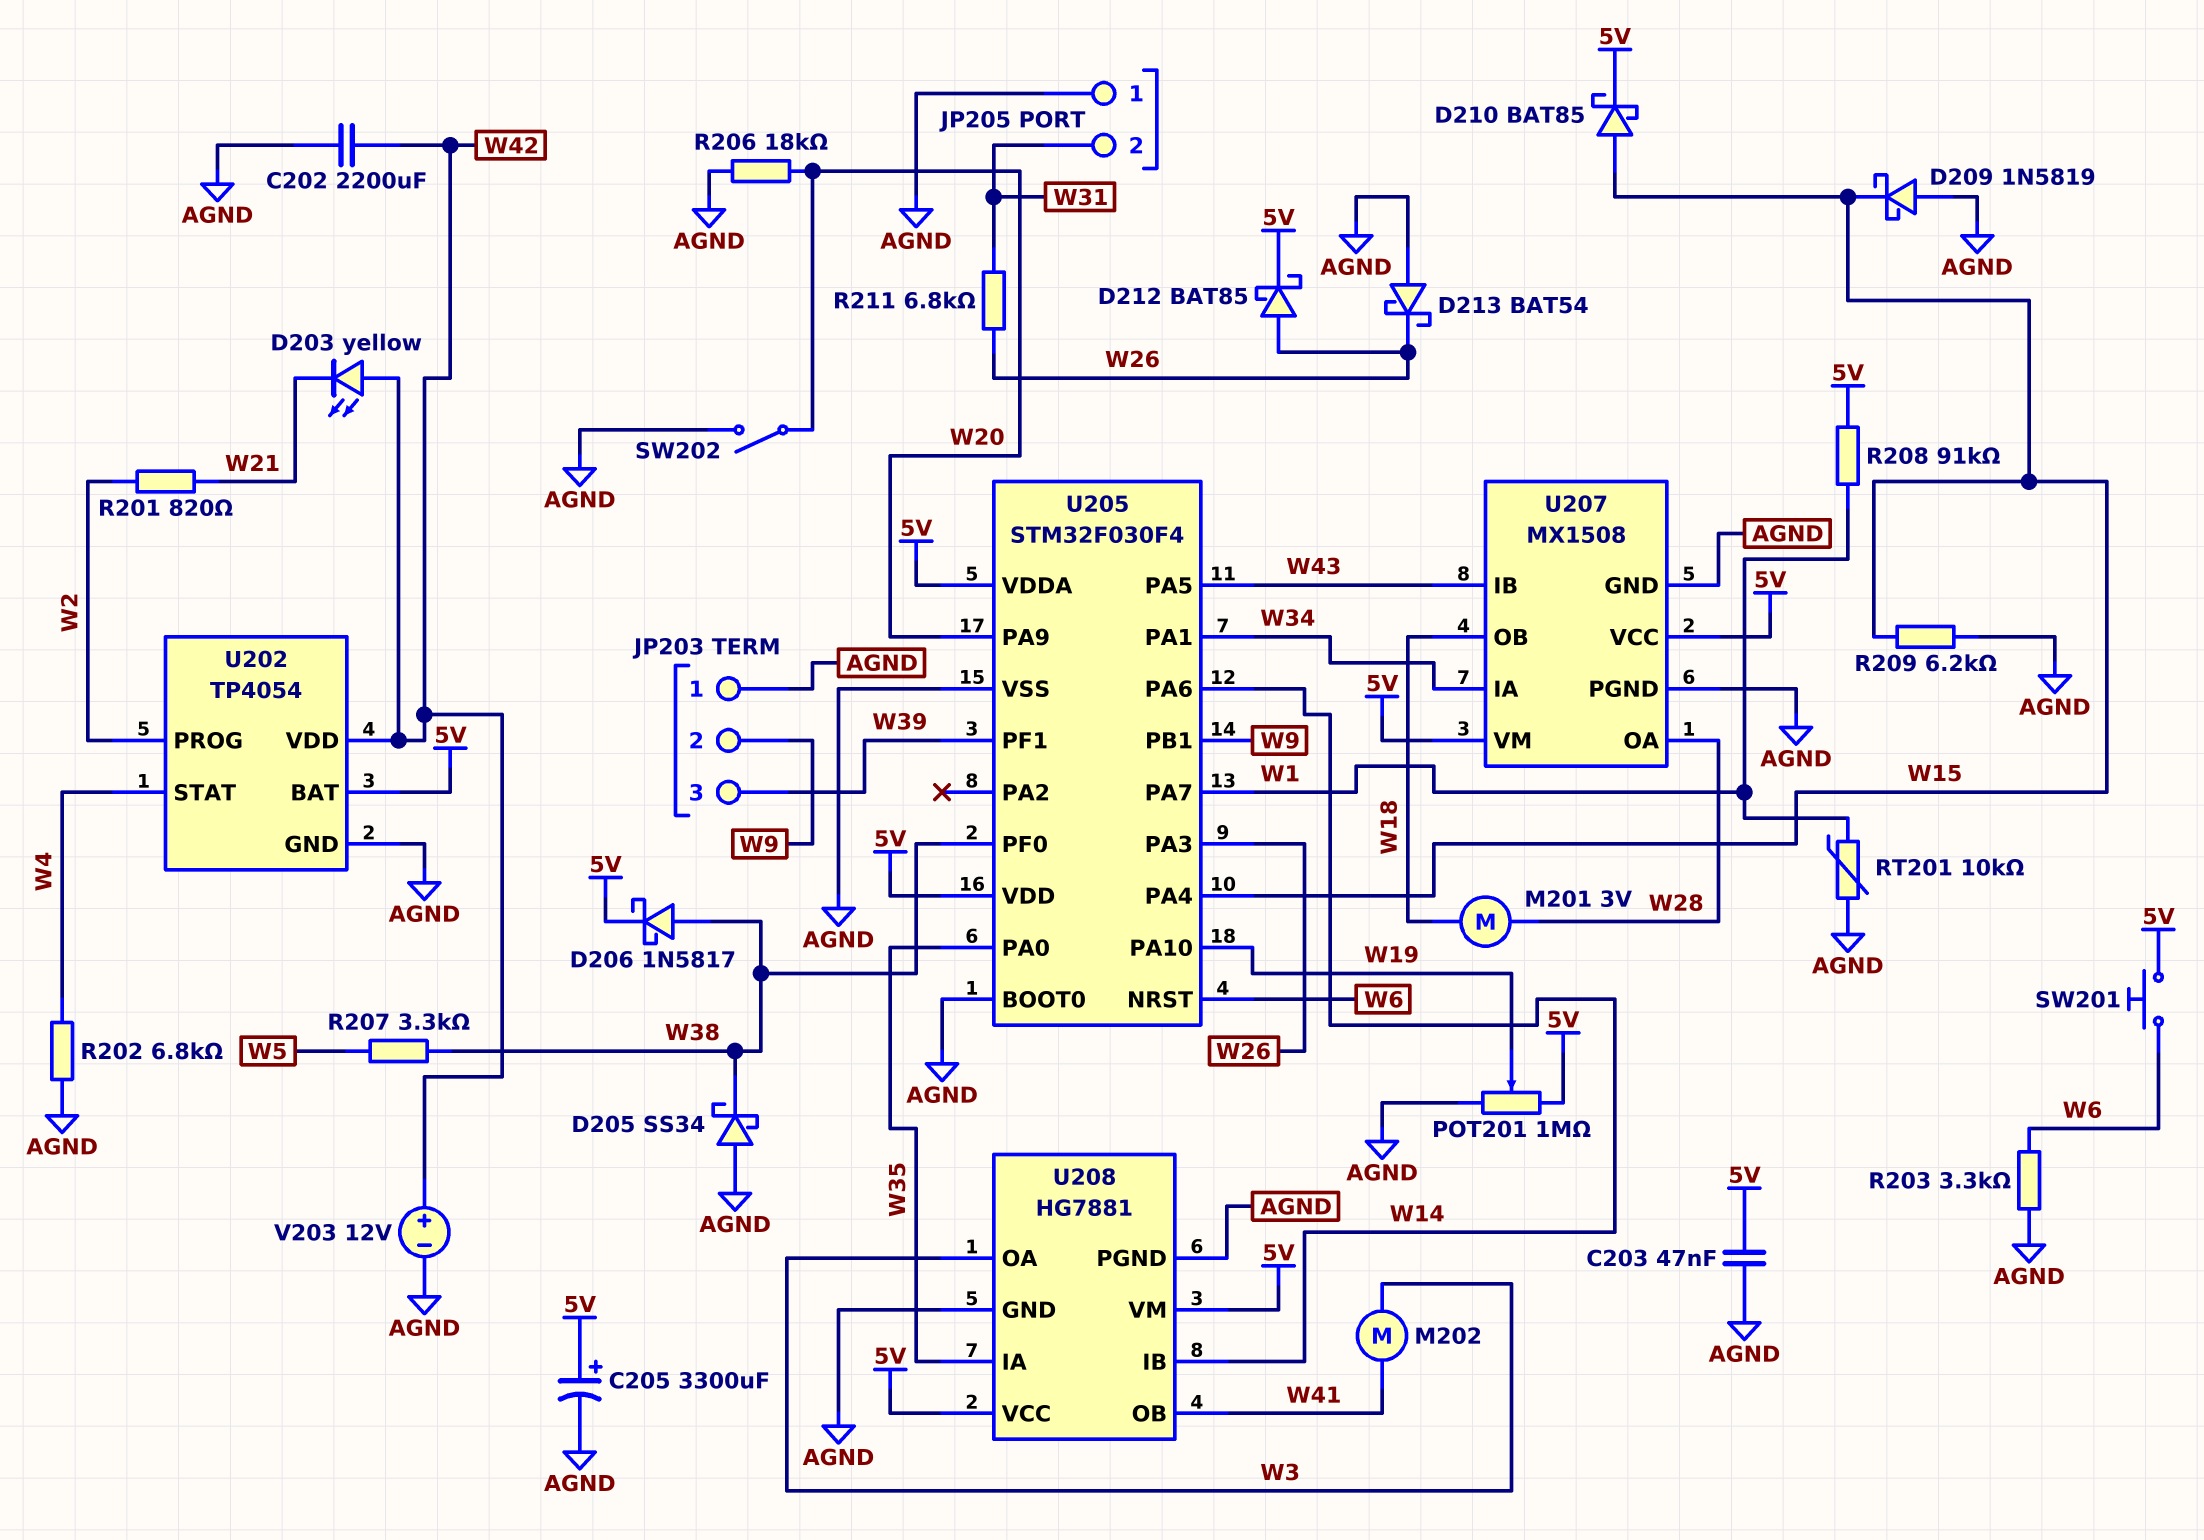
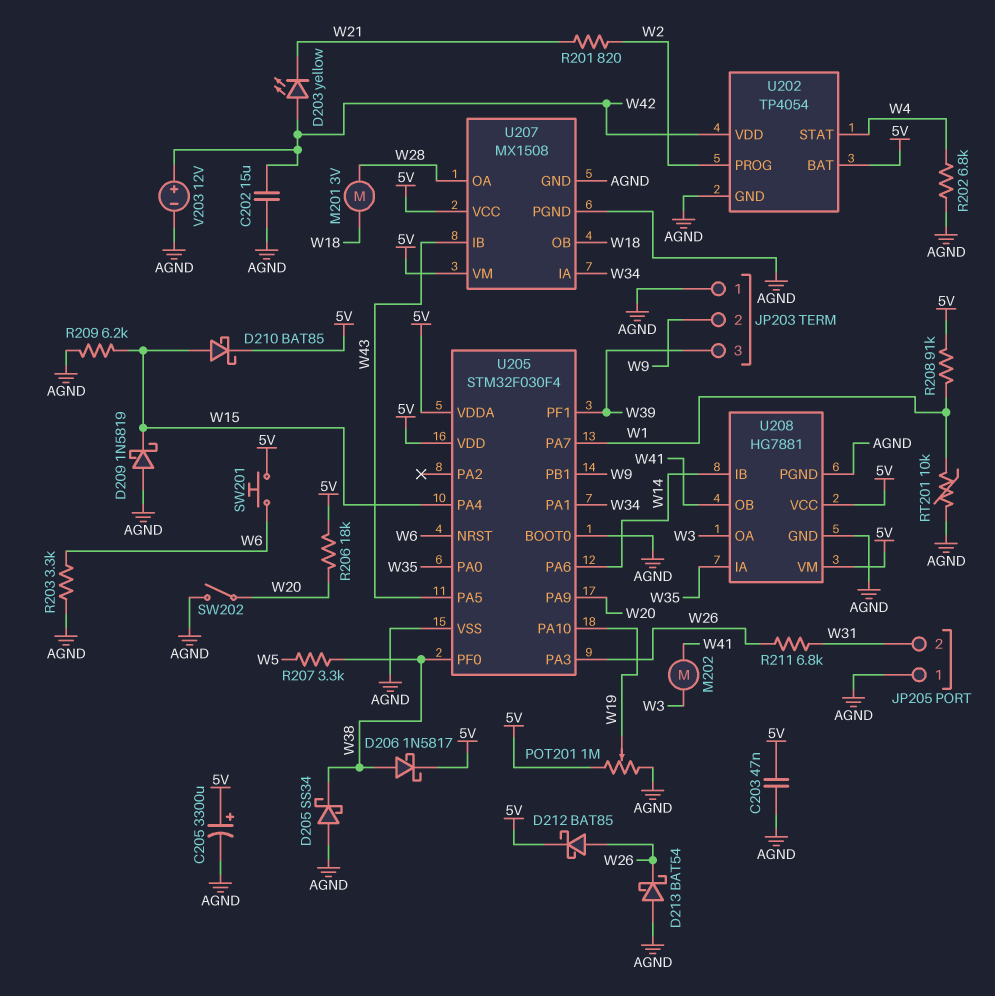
C202: 2200uF (AGND, W42) -> 15uF (AGND, W42)
R206: 18k (AGND, W20) -> 18k (5V, W20)

